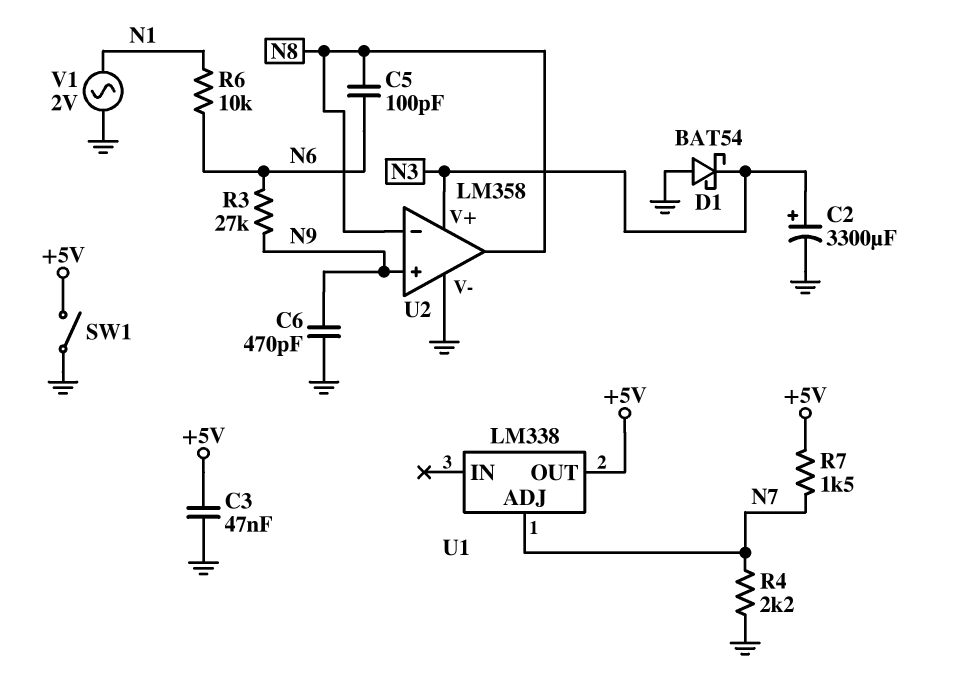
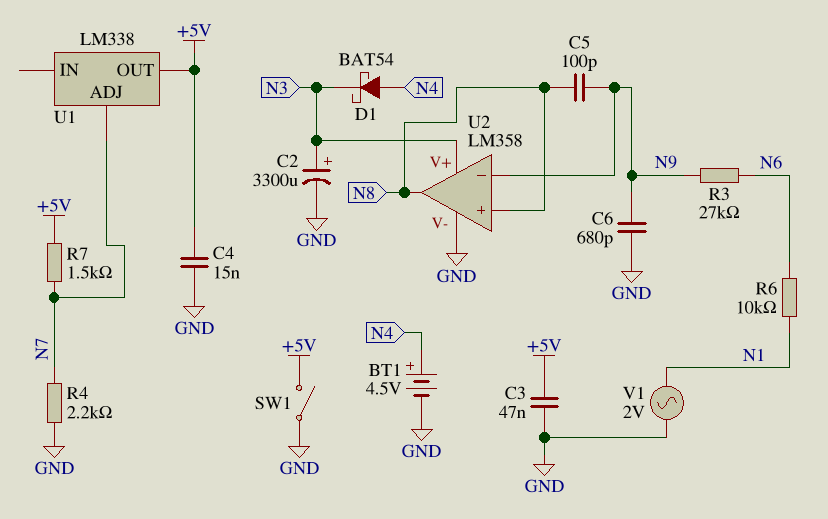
BT1: none -> 4.5V (plus N4, minus GND)
C4: none -> 15nF (+5V, GND)
C5: 100pF (N6, N8) -> 100pF (N8, N9)
C6: 470pF (GND, N9) -> 680pF (GND, N9)
D1: schottky BAT54 (A GND, K N3) -> schottky BAT54 (A N4, K N3)
U2 pin in+: N9 -> N8
U2 pin in-: N8 -> N9

